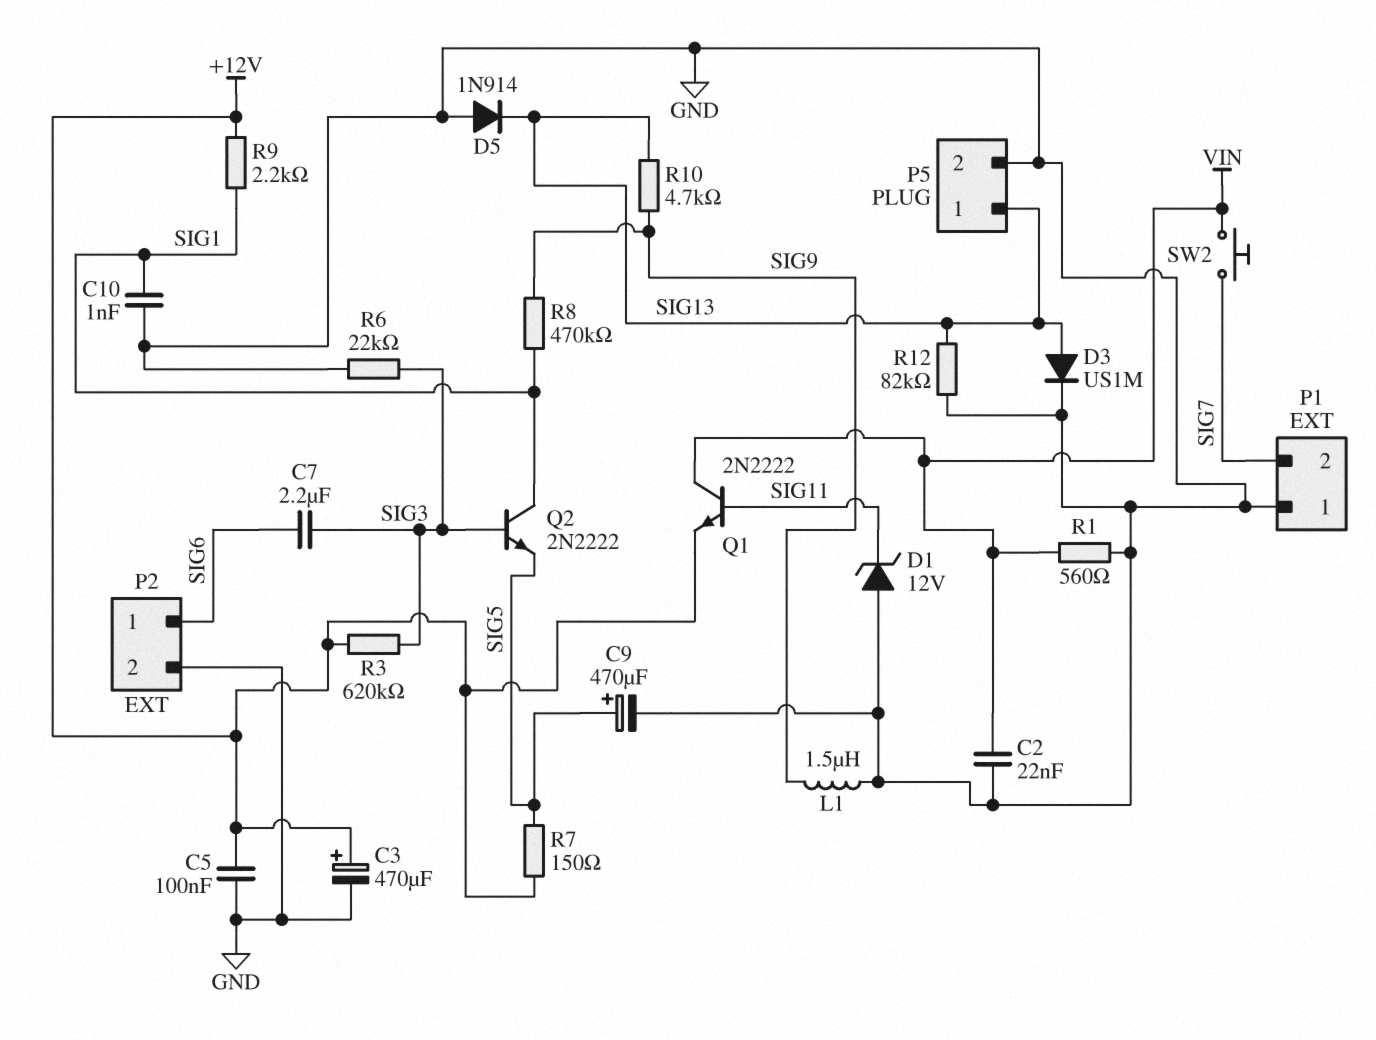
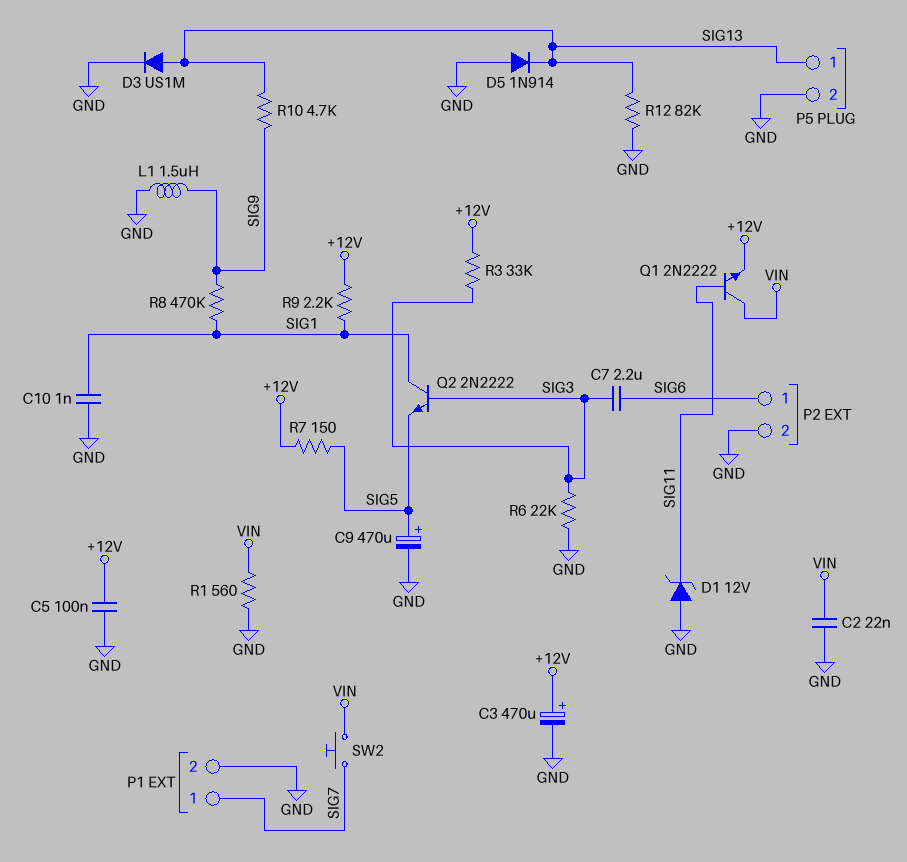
P1 pin 1: GND -> SIG7
P1 pin 2: SIG7 -> GND
R3: 620k (+12V, SIG3) -> 33k (+12V, SIG3)

